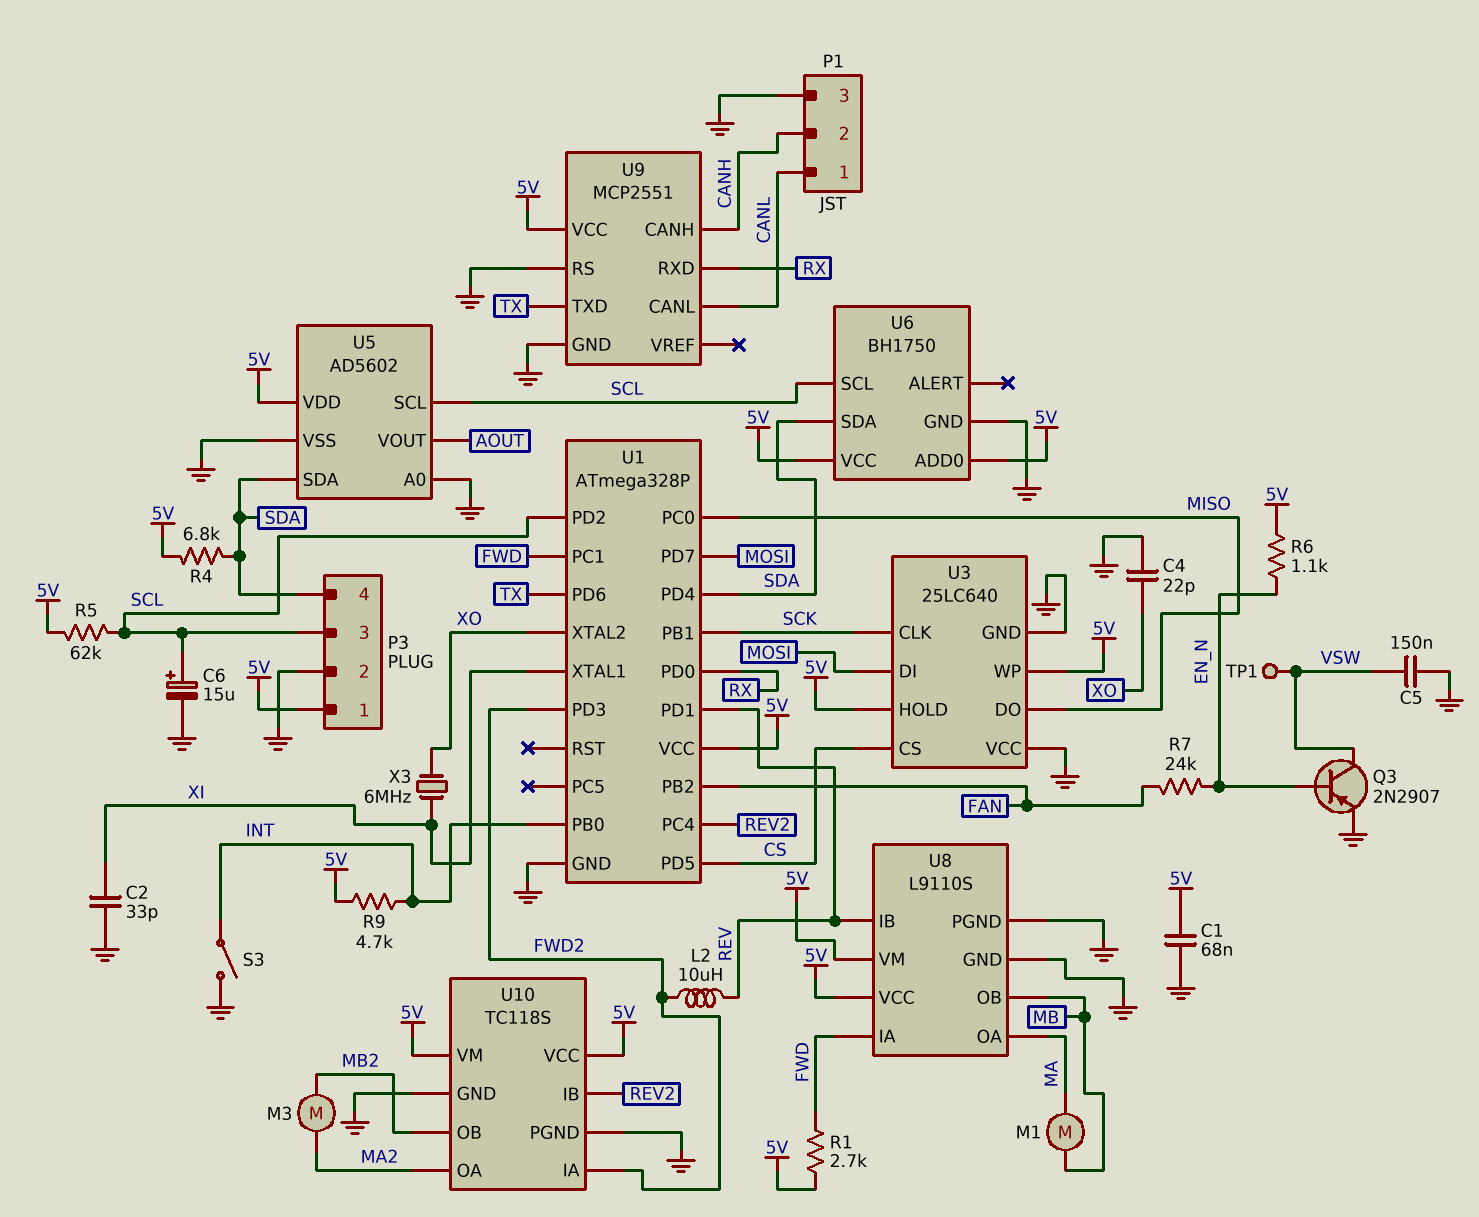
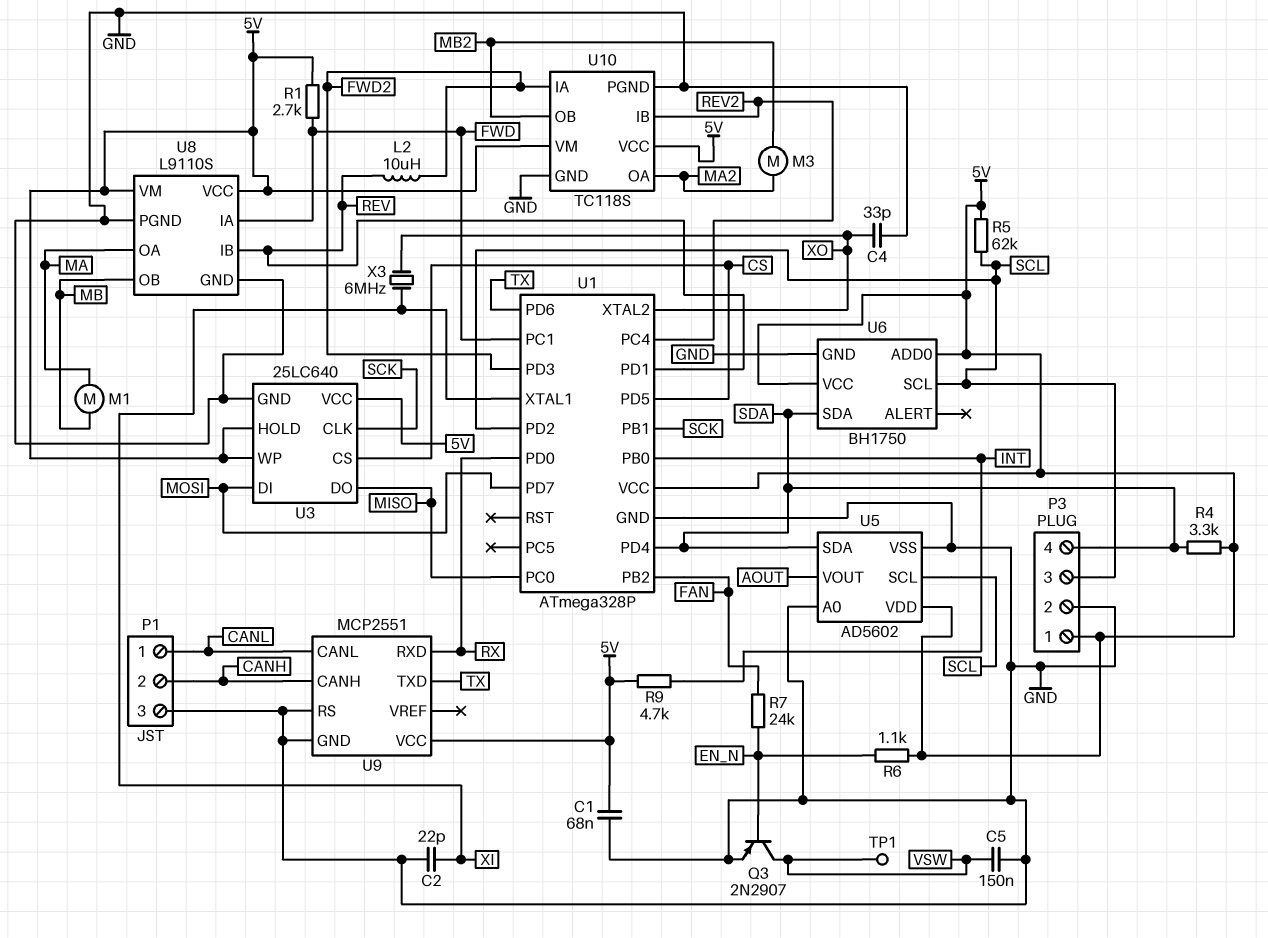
C2: 33pF (GND, XI) -> 22pF (GND, XI)
C4: 22pF (GND, XO) -> 33pF (GND, XO)
C6: 15uF (plus SCL, minus GND) -> none
R4: 6.8k (5V, SDA) -> 3.3k (5V, SDA)
S3: switch (GND, INT) -> none
U3 pin VCC: GND -> 5V

